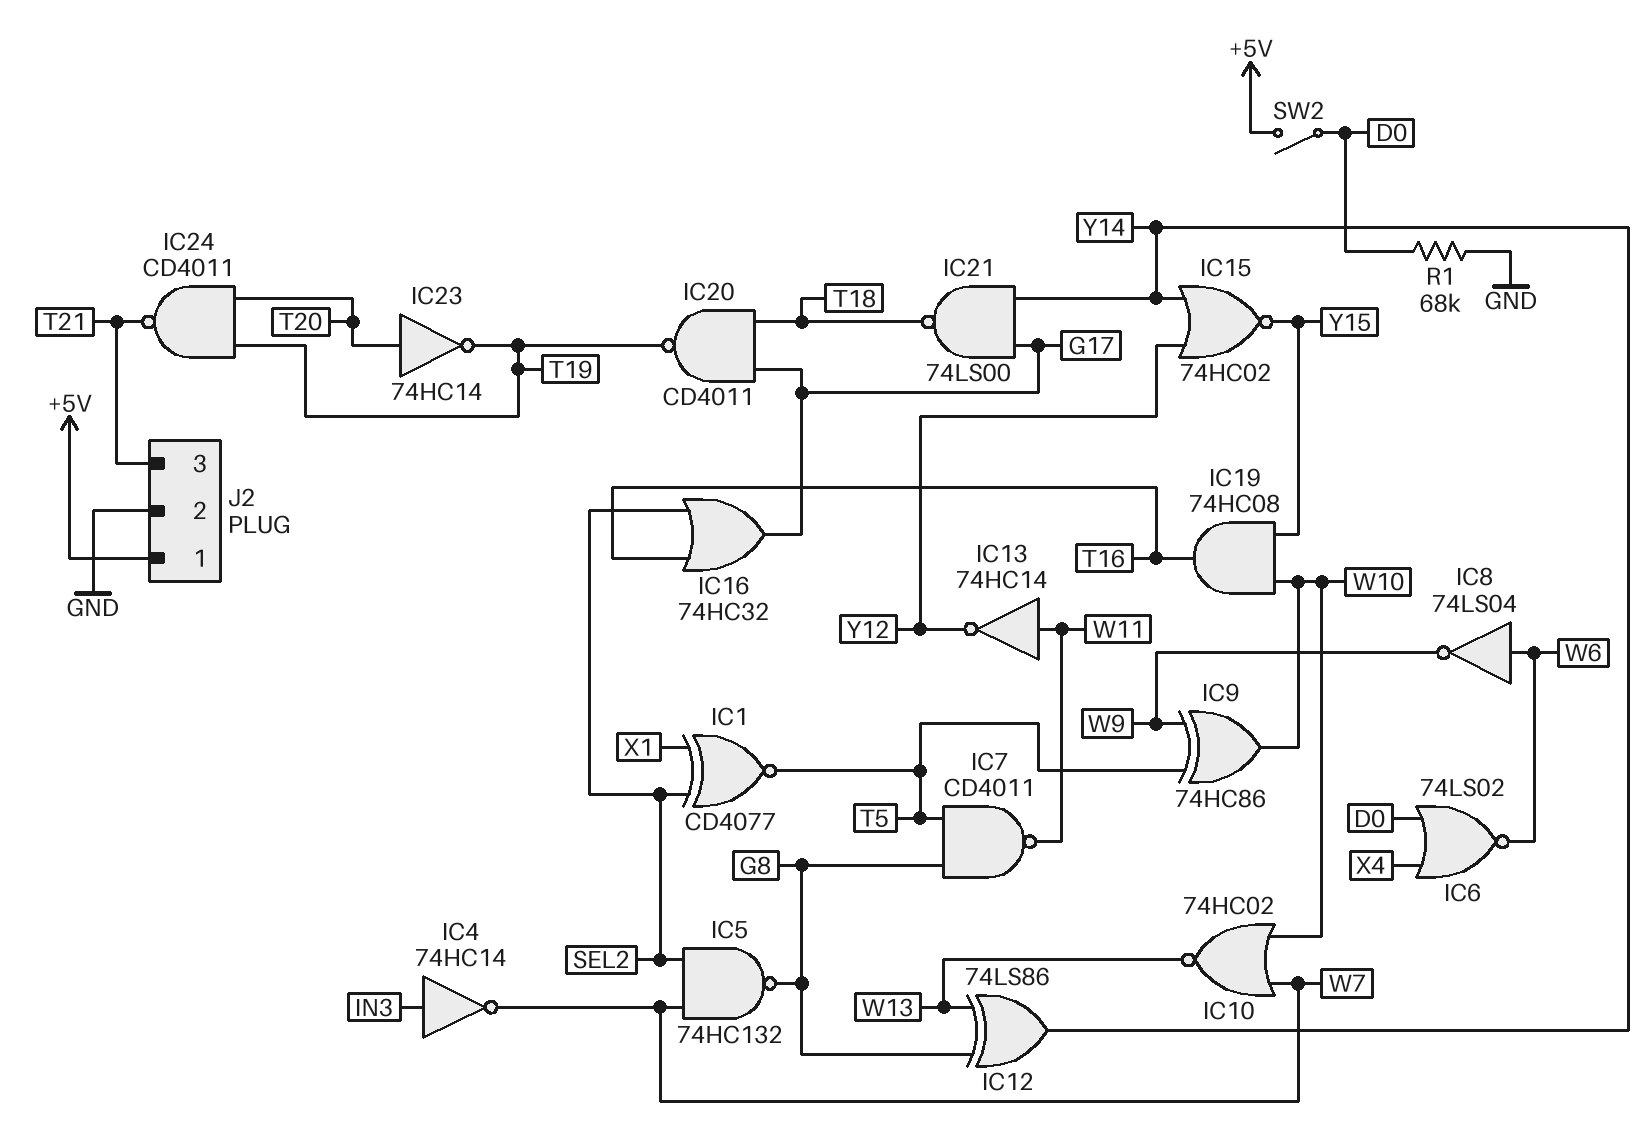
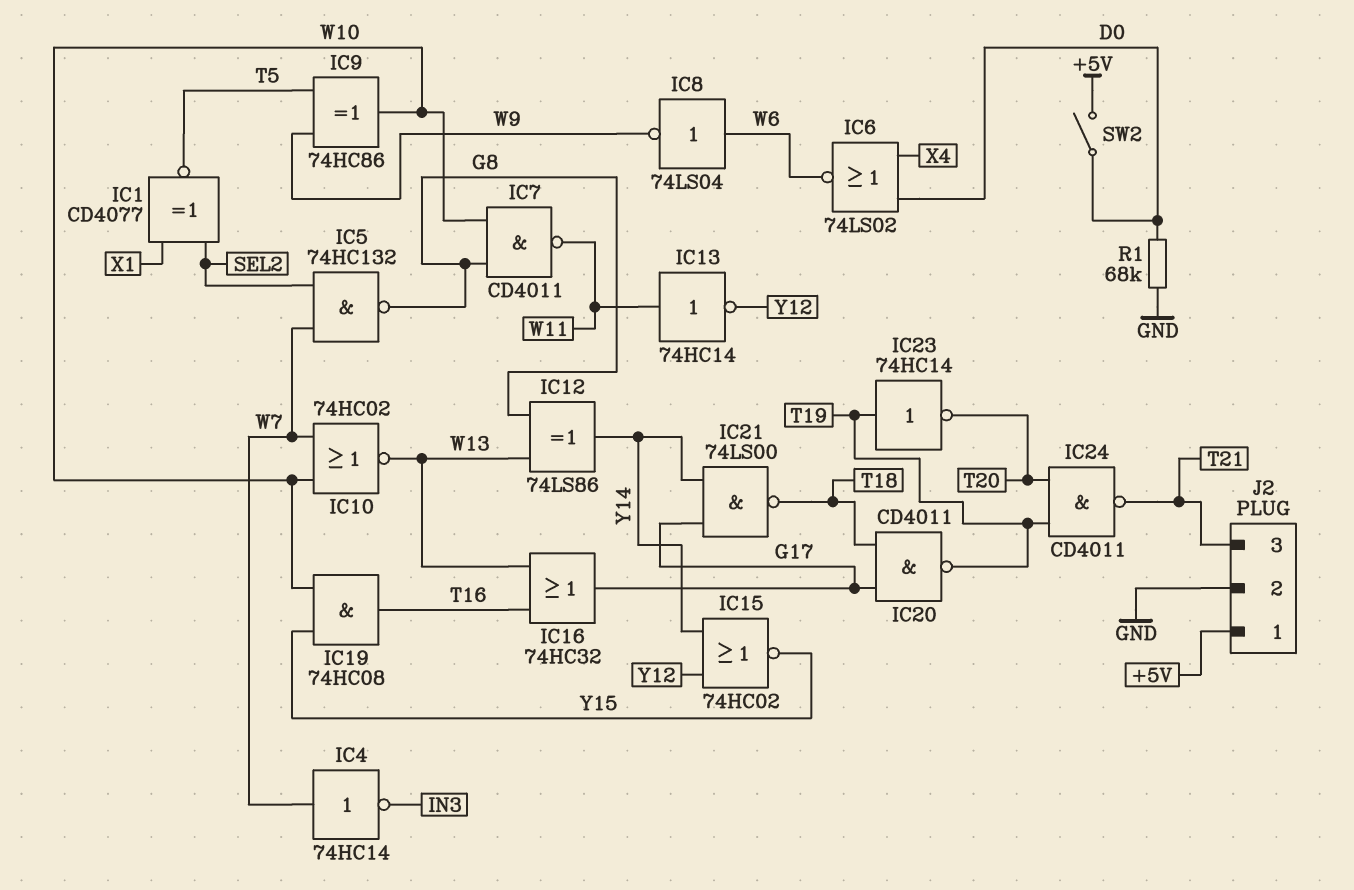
IC4: NOT 74HC14 (in IN3, out W7) -> NOT 74HC14 (in W7, out IN3)
IC7: NAND CD4011 (in G8, in T5, out W11) -> NAND CD4011 (in G8, in W10, out W11)
IC16: OR 74HC32 (in SEL2, in T16, out G17) -> OR 74HC32 (in T16, in W13, out G17)
IC23: NOT 74HC14 (in T20, out T19) -> NOT 74HC14 (in T19, out T20)

